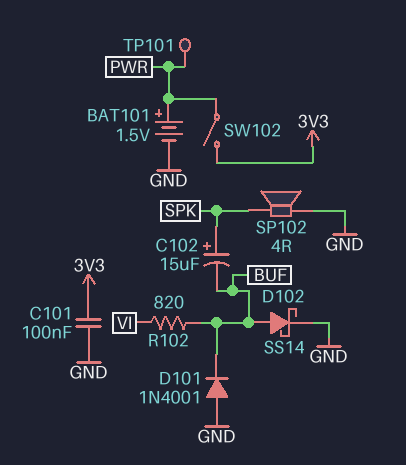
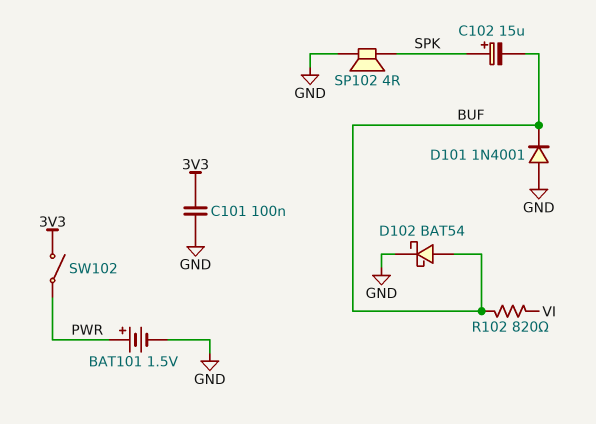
D102: schottky SS14 (A BUF, K GND) -> schottky BAT54 (A BUF, K GND)
TP101: test point (PWR) -> none

